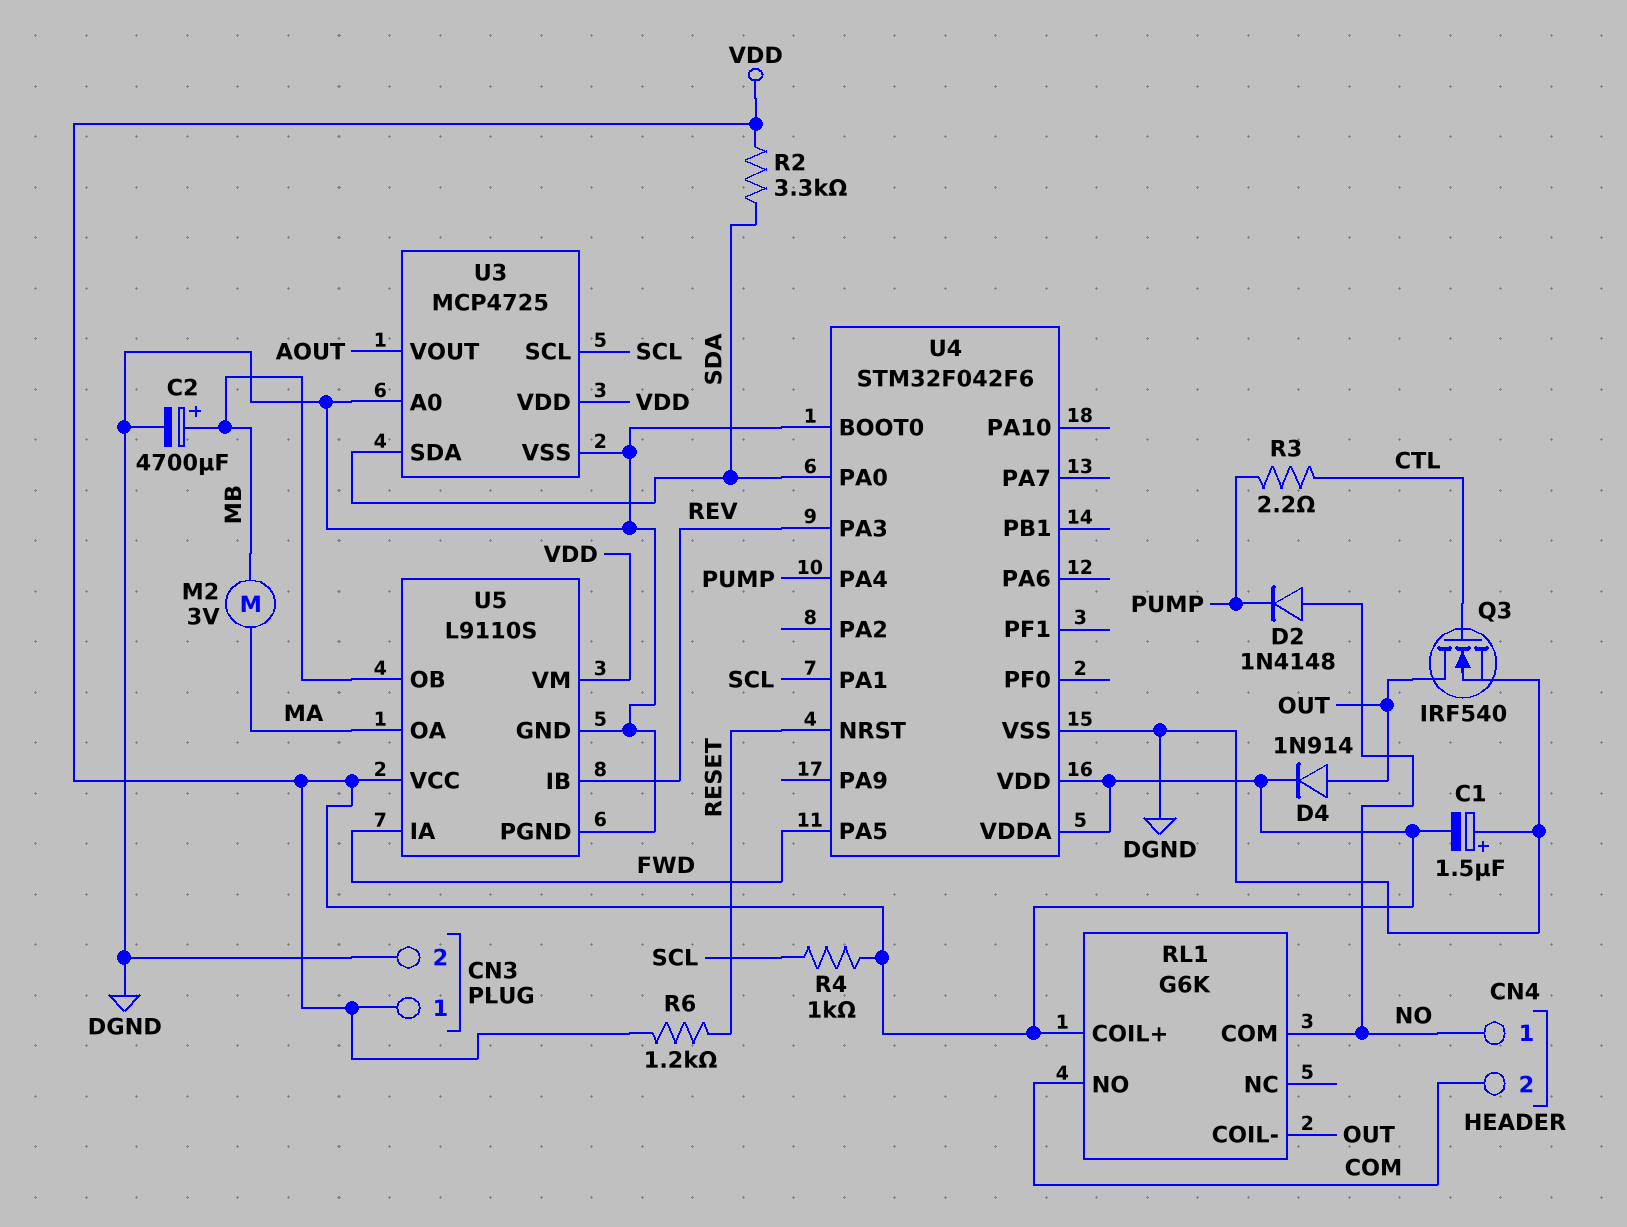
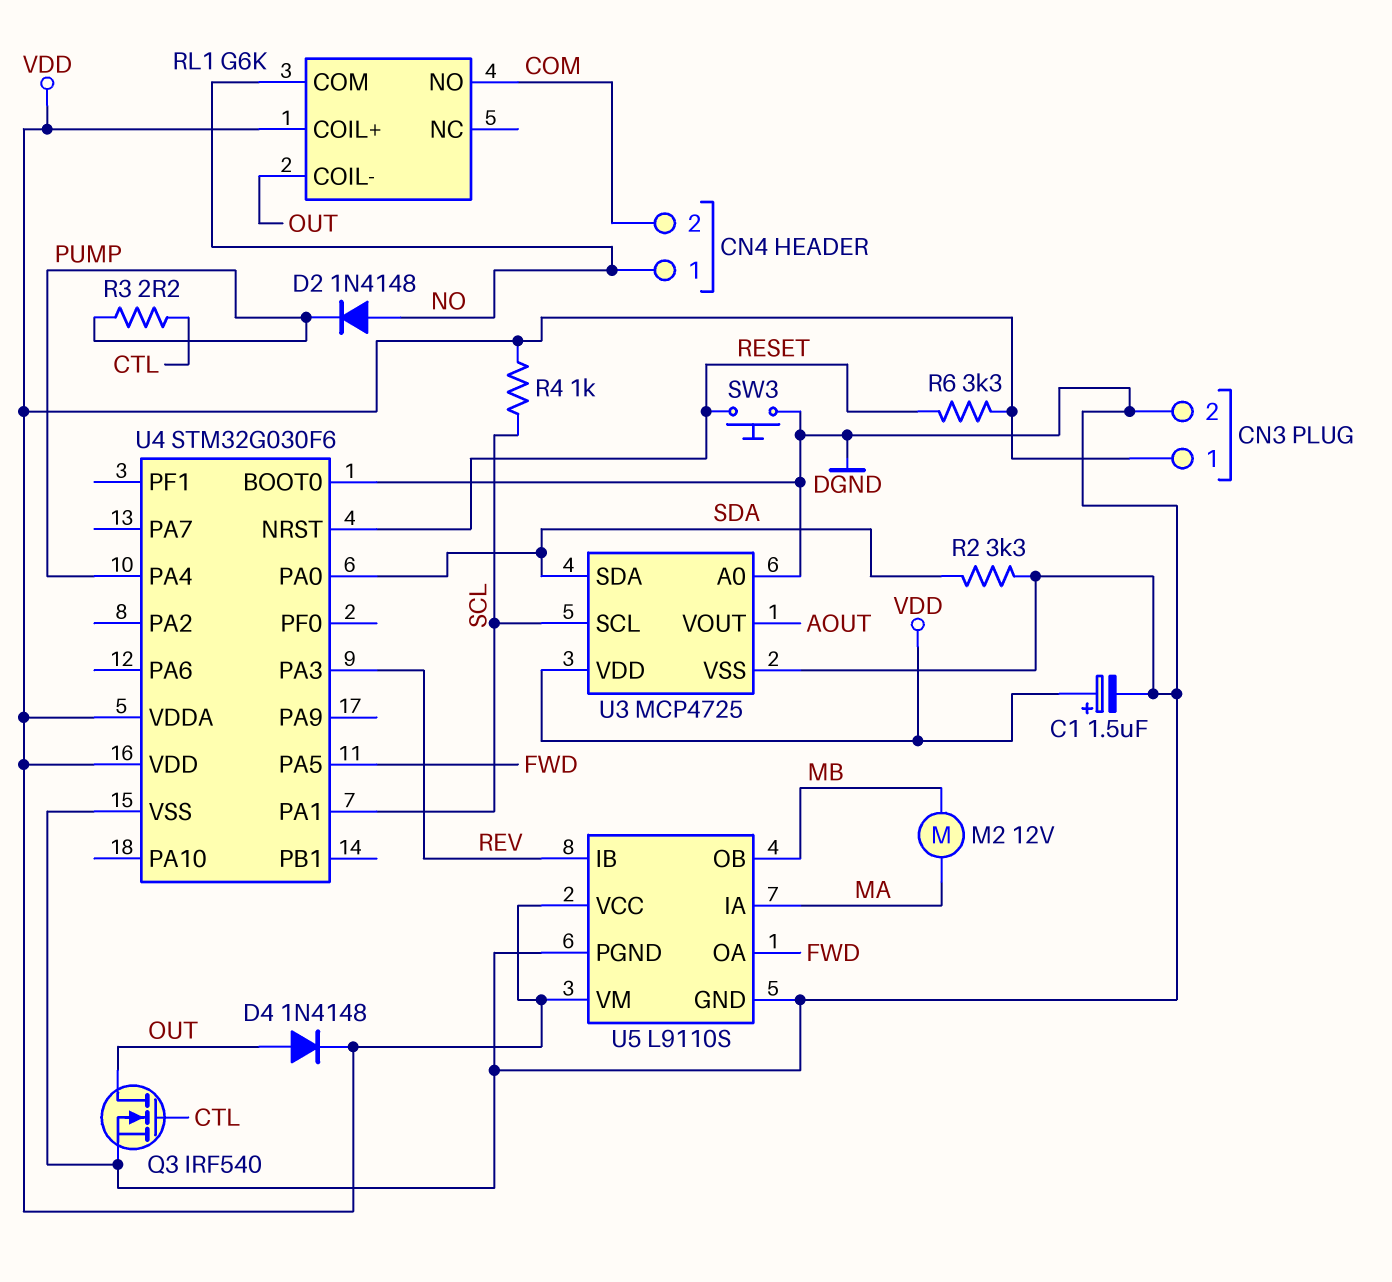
C1: 1.5uF (plus DGND, minus VDD) -> 1.5uF (plus VDD, minus DGND)
C2: 4700uF (plus MB, minus DGND) -> none
D4: diode 1N914 (A OUT, K VDD) -> diode 1N4148 (A OUT, K VDD)
M2: motor 3V (MA, MB) -> motor 12V (MA, MB)
R2: 3.3k (SDA, VDD) -> 3.3k (DGND, SDA)
R6: 1.2k (RESET, VDD) -> 3.3k (RESET, VDD)
SW3: none -> button (DGND, RESET)
U4: STM32F042F6 -> STM32G030F6
U5 pin IA: FWD -> MA
U5 pin OA: MA -> FWD

